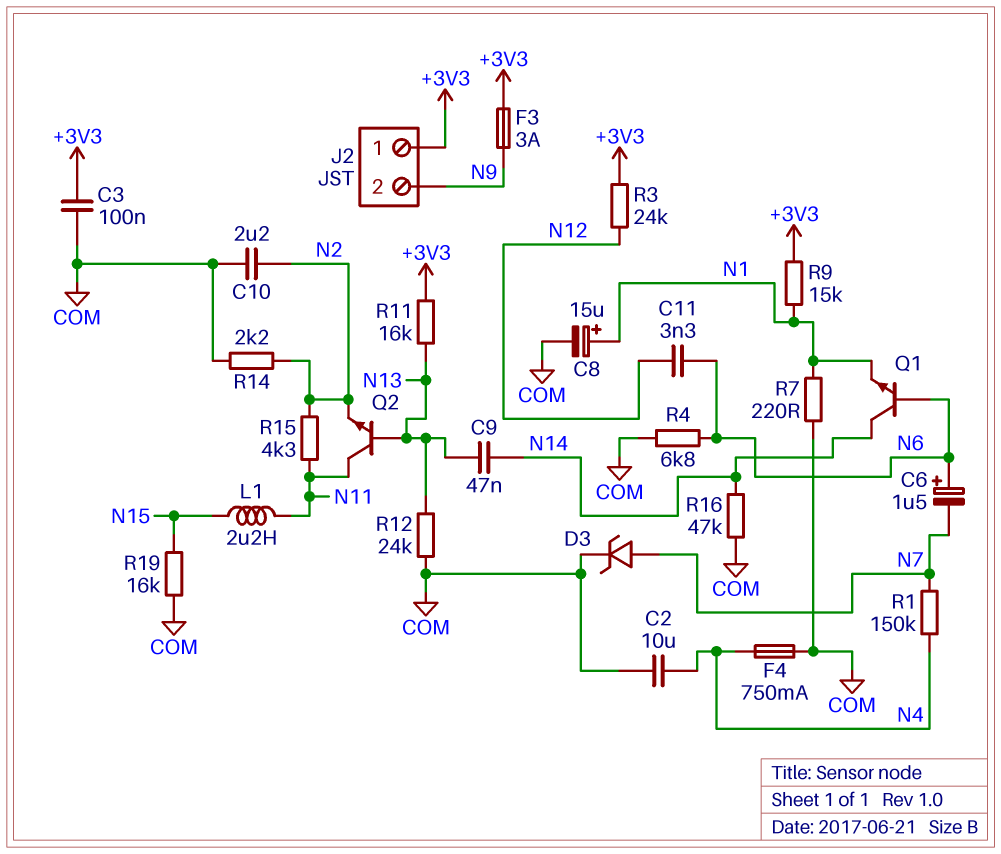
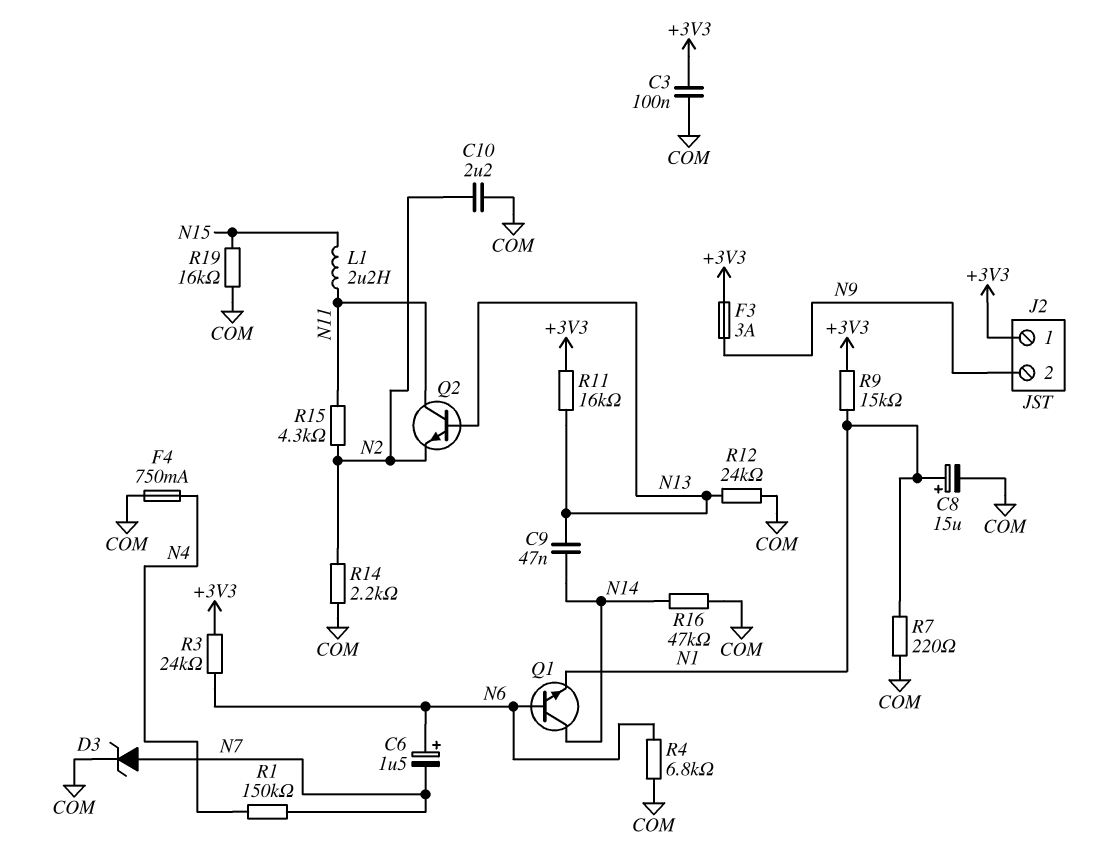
C2: 10uF (COM, N4) -> none
C11: 3.3nF (N6, N12) -> none
R3: 24k (+3V3, N12) -> 24k (+3V3, N6)

